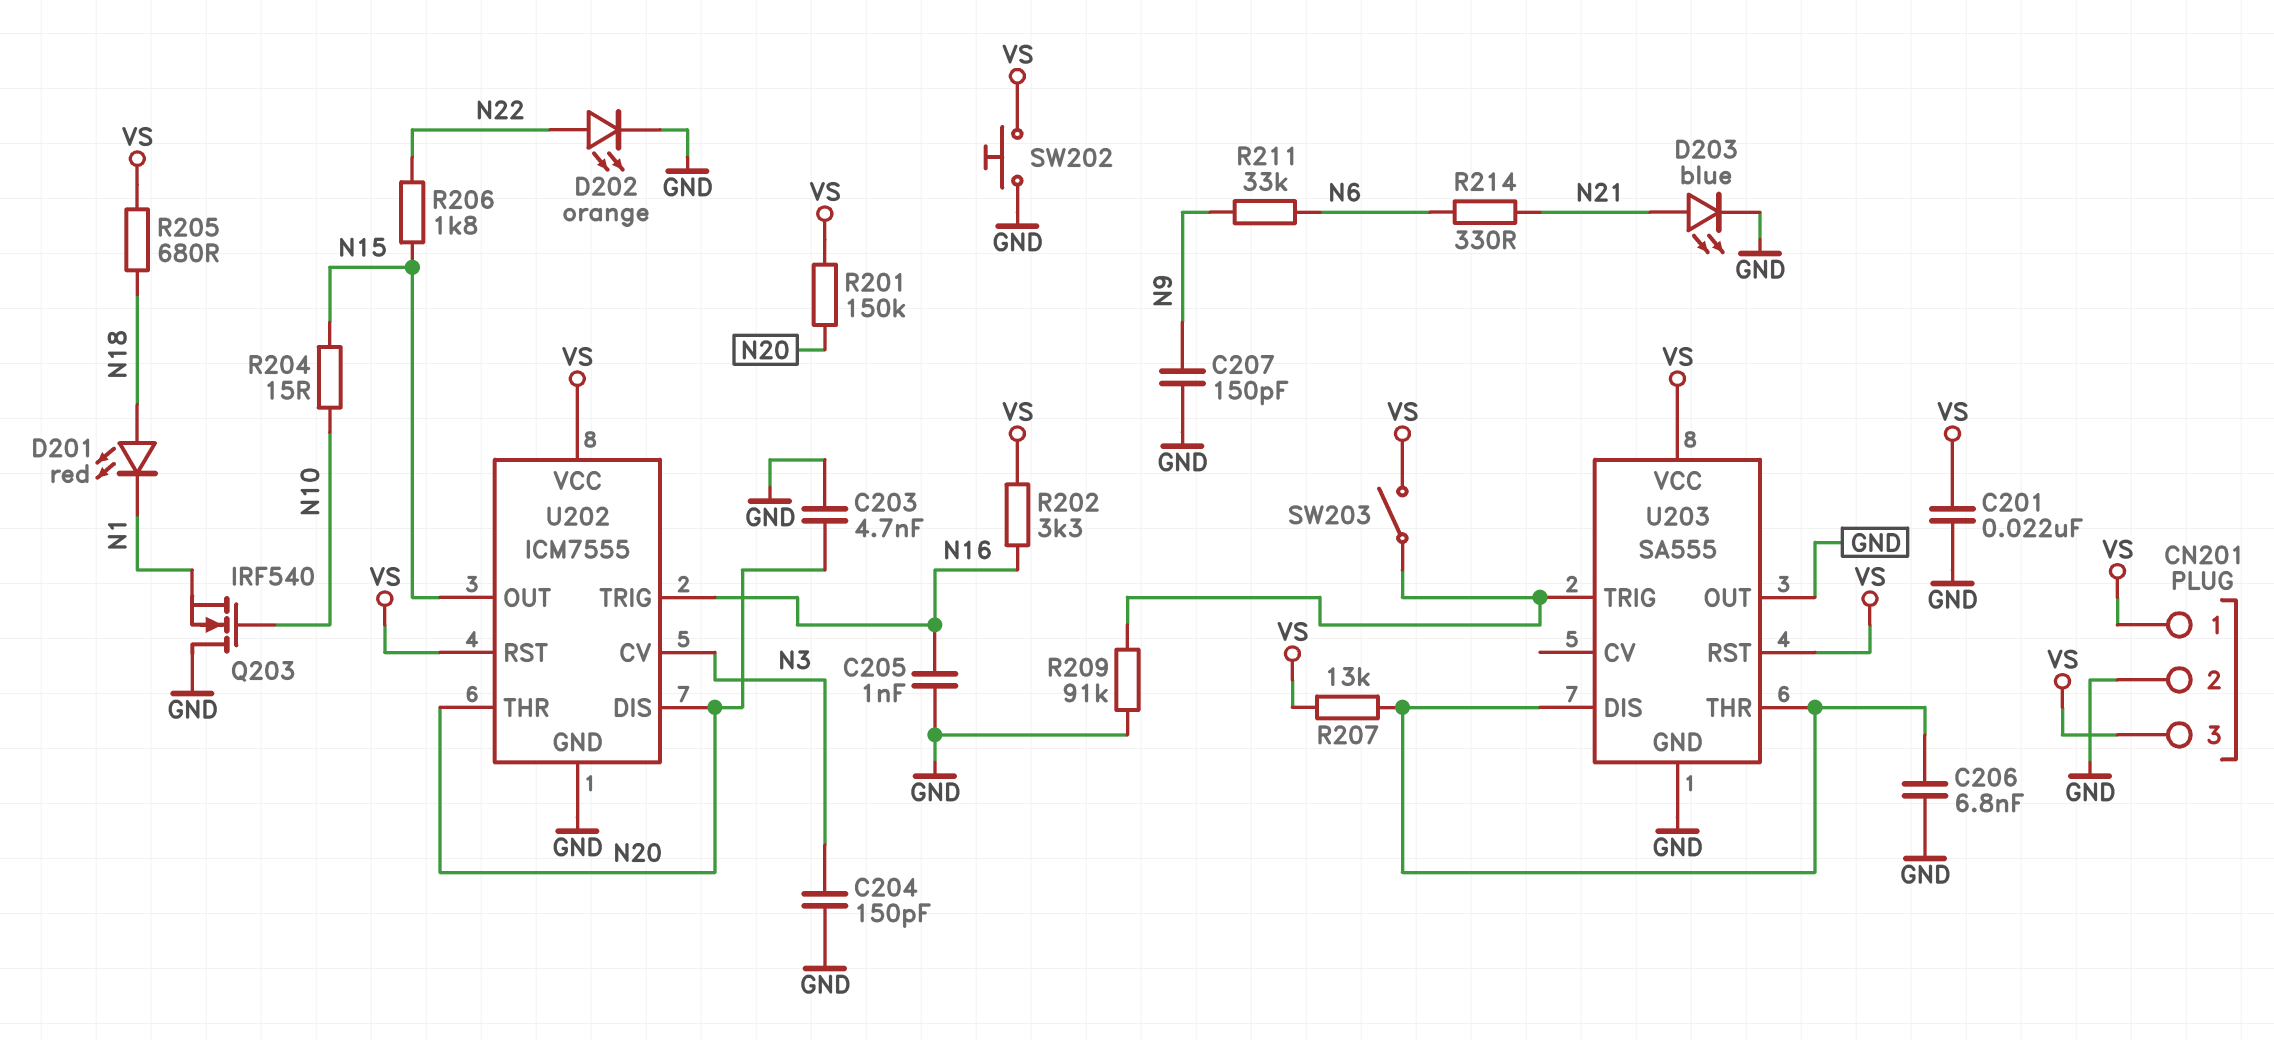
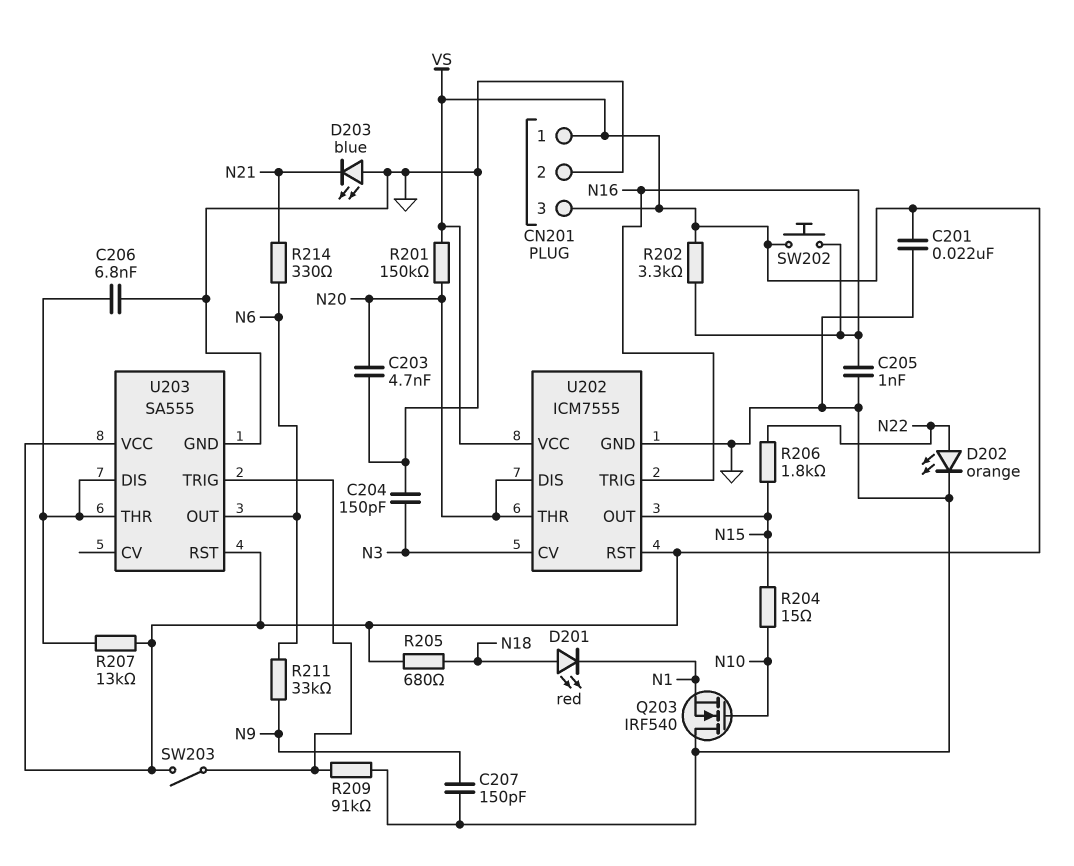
D203: LED blue (A N21, K GND) -> LED blue (A GND, K N21)
SW202: button (GND, VS) -> button (N16, VS)
U203 pin OUT: GND -> N6

